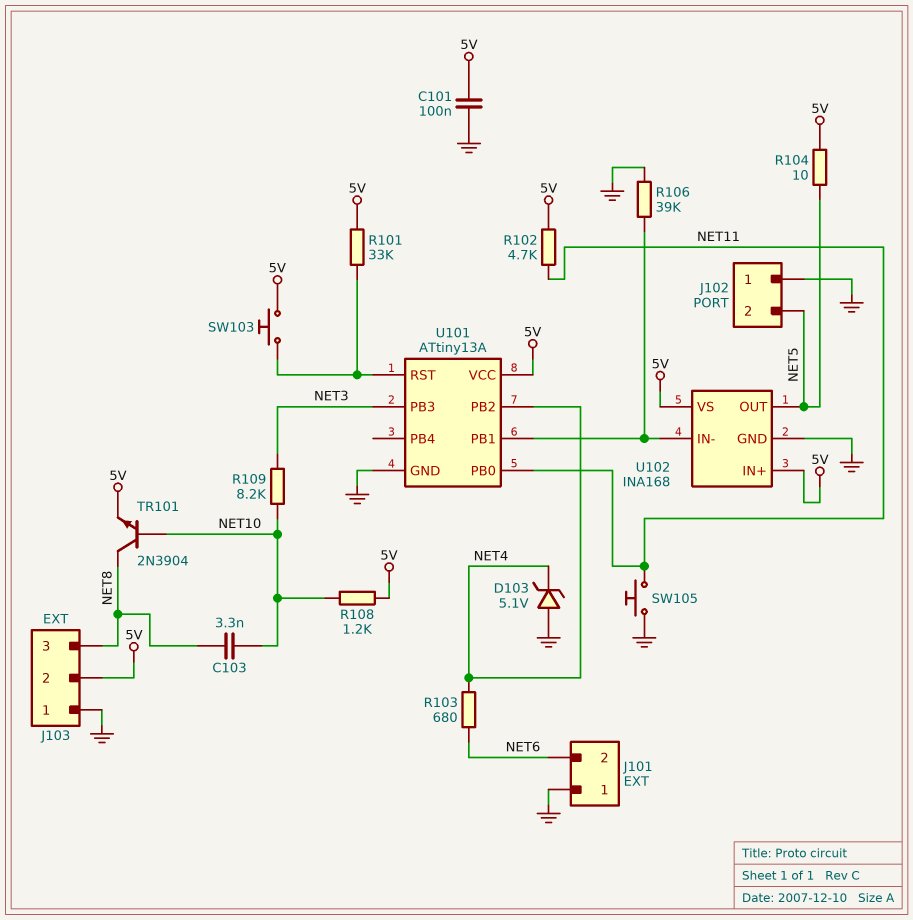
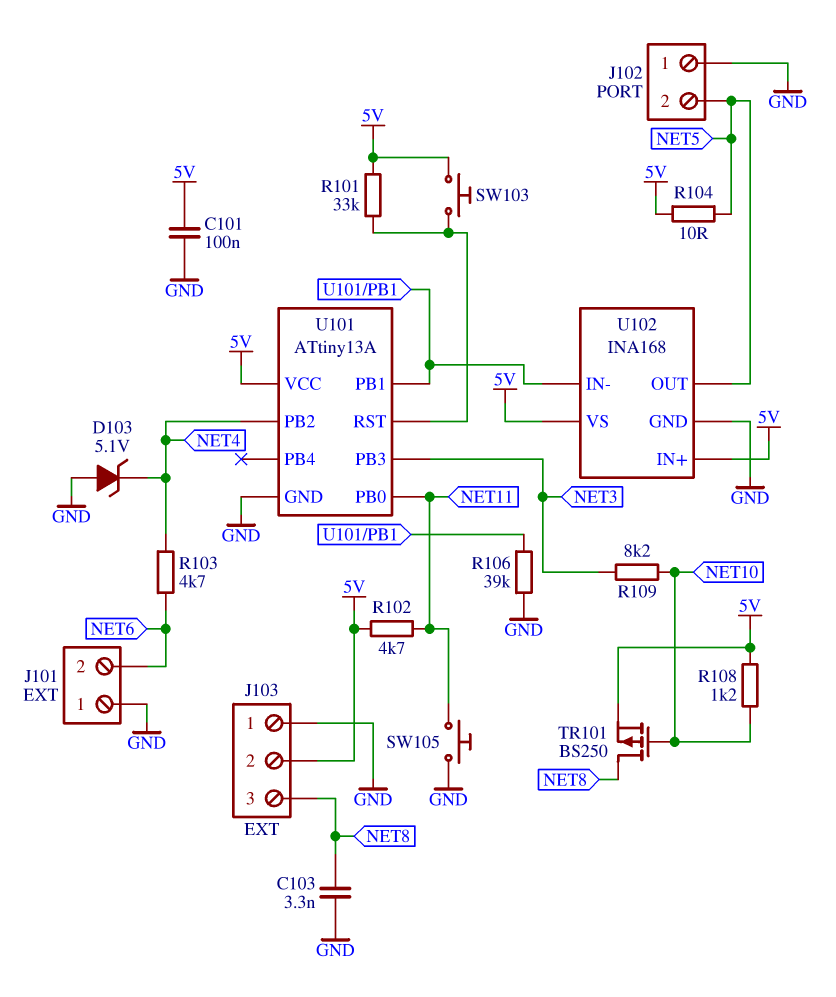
C103: 3.3nF (NET8, NET10) -> 3.3nF (GND, NET8)
R103: 680 (NET4, NET6) -> 4.7k (NET4, NET6)
TR101: NPN 2N3904 (B NET10, C NET8, E 5V) -> PMOS BS250 (G NET10, D NET8, S 5V)

